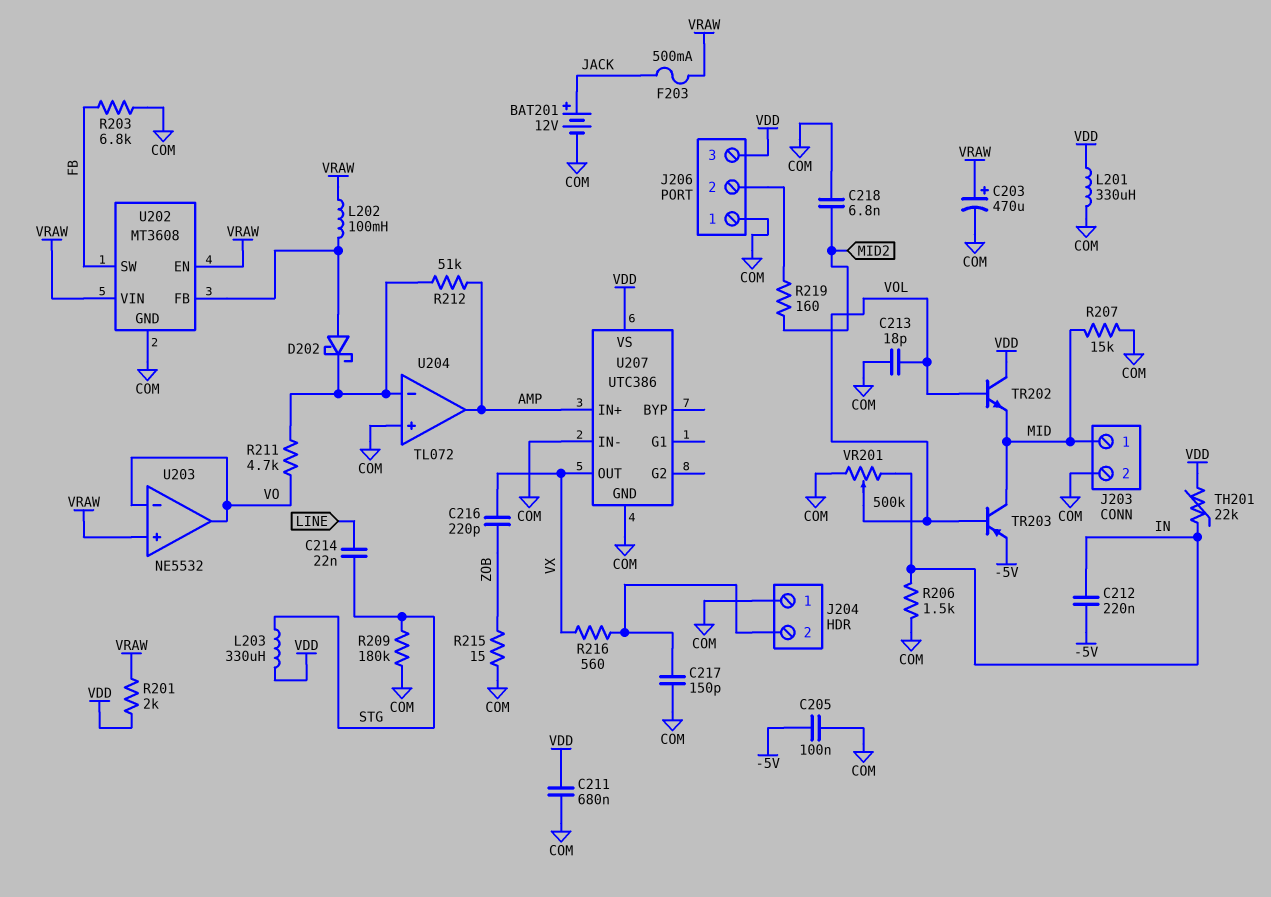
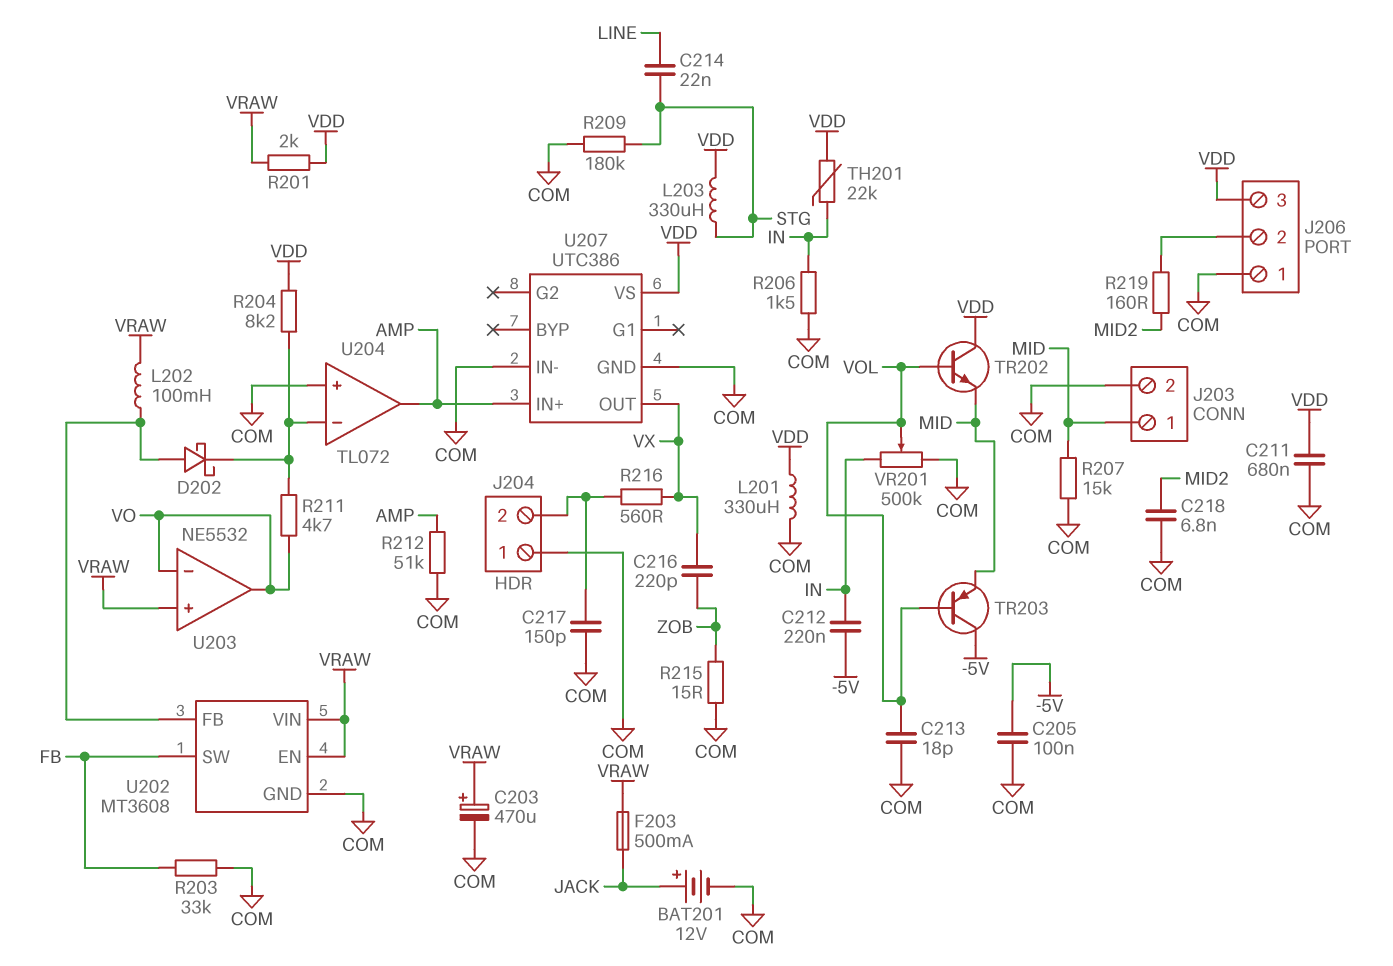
R203: 6.8k (COM, FB) -> 33k (COM, FB)
R204: none -> 8.2k (U204/in-, VDD)
R212: 51k (AMP, U204/in-) -> 51k (AMP, COM)
TR203: PNP (B VOL, C MID, E -5V) -> PNP (B VOL, C -5V, E MID)

